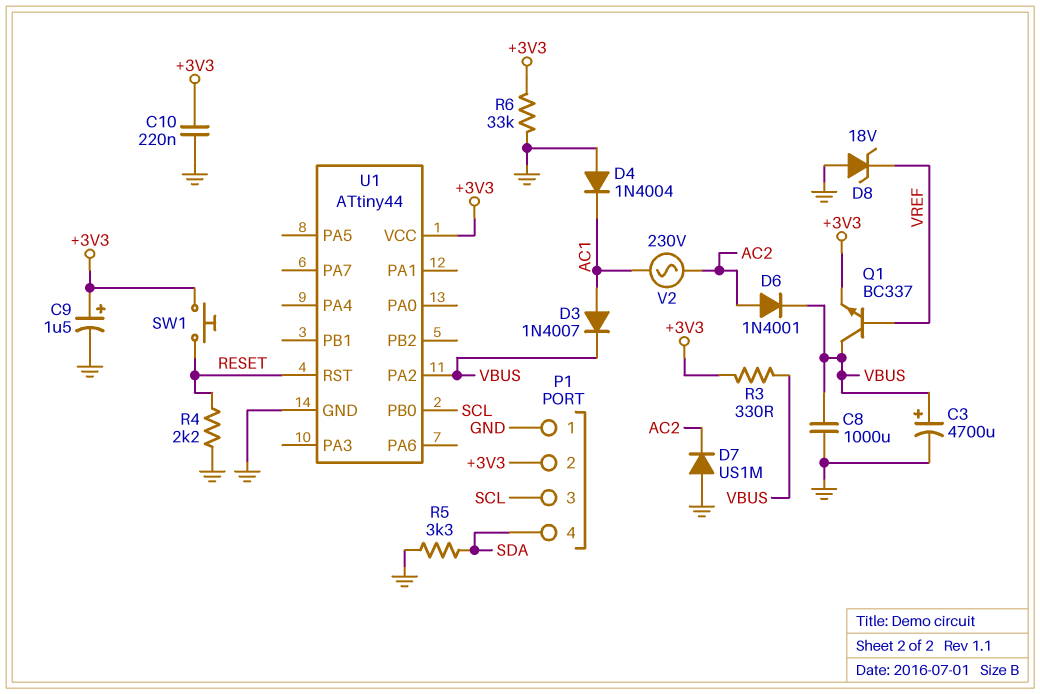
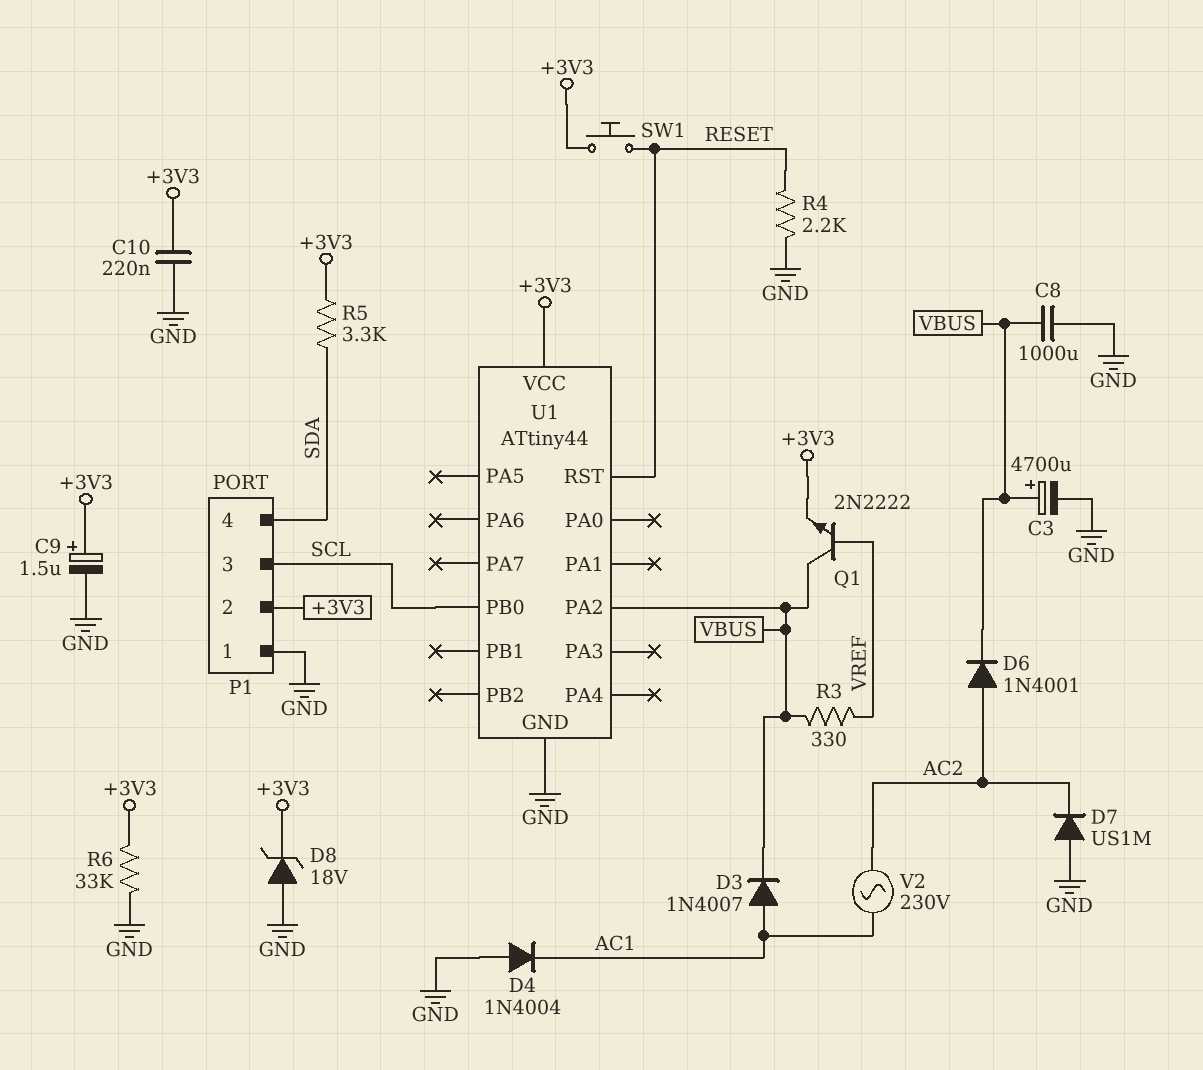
D8: zener 18V (A GND, K VREF) -> zener 18V (A GND, K +3V3)
Q1: NPN BC337 (B VREF, C VBUS, E +3V3) -> NPN 2N2222 (B VREF, C VBUS, E +3V3)
R3: 330 (+3V3, VBUS) -> 330 (VBUS, VREF)
R5: 3.3k (GND, SDA) -> 3.3k (+3V3, SDA)

